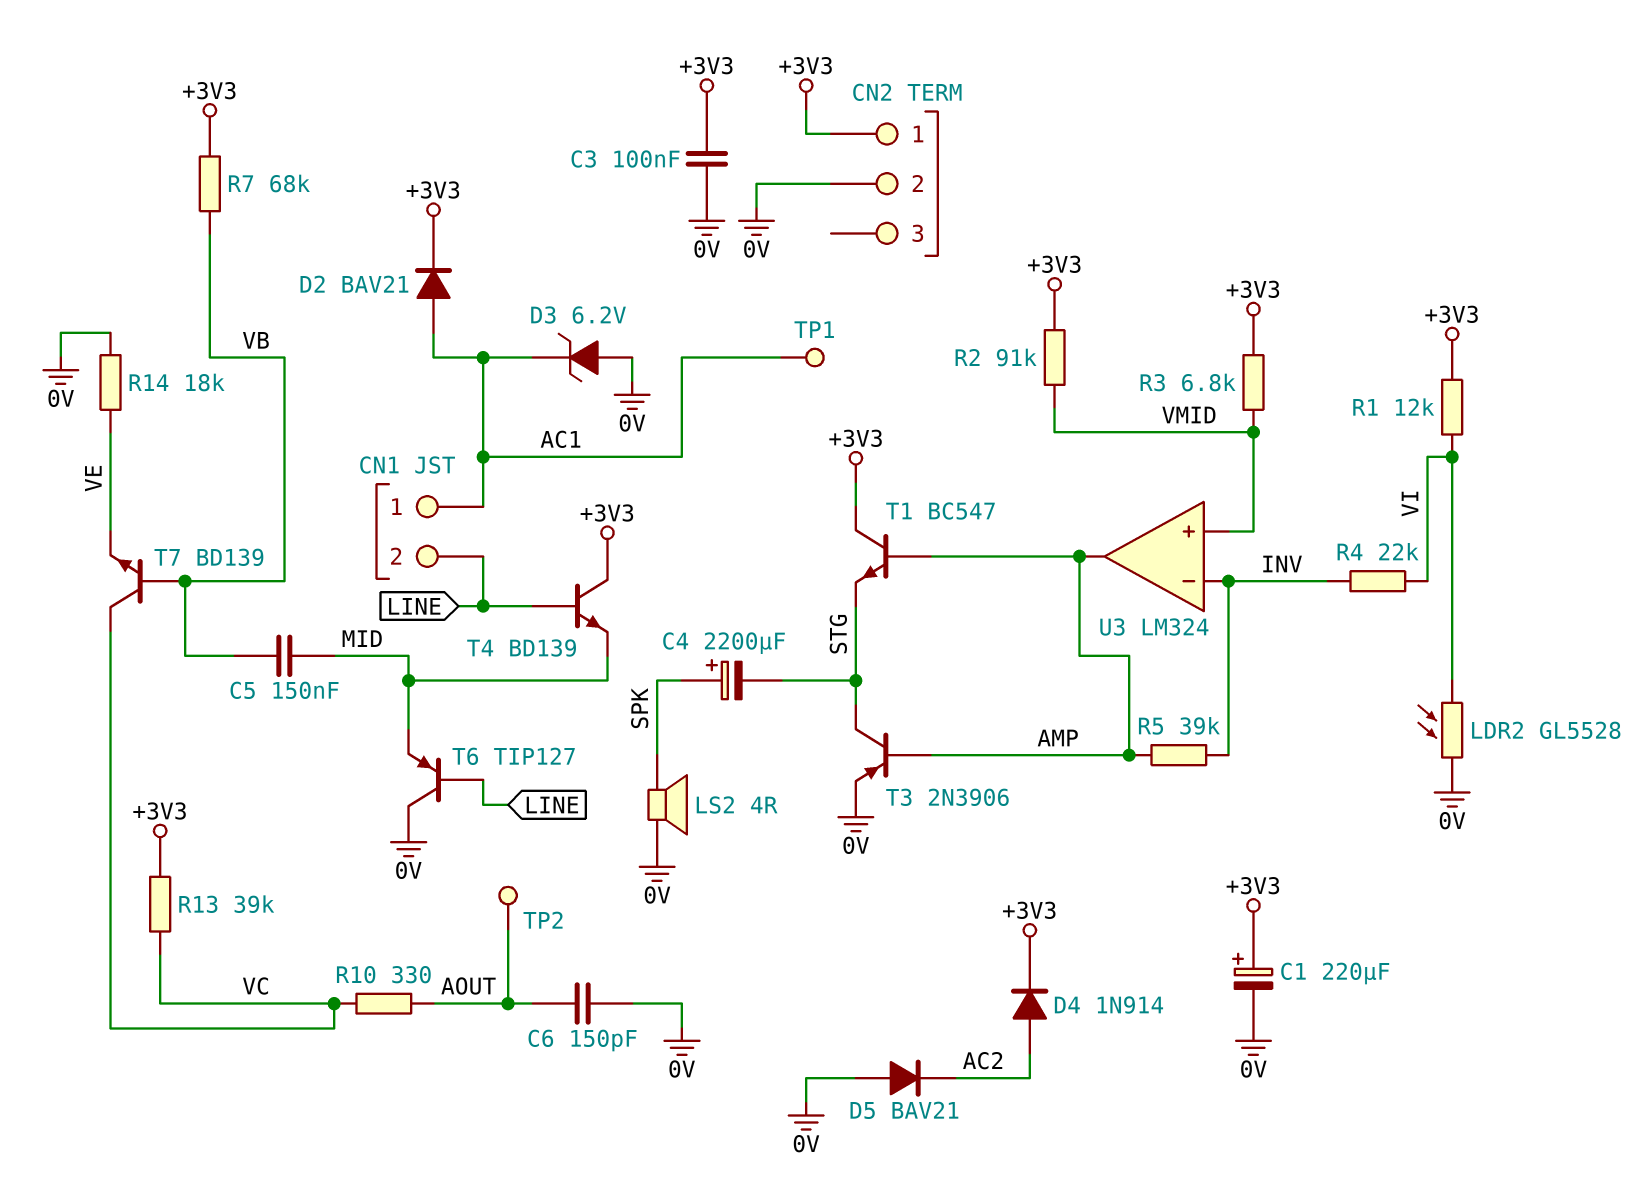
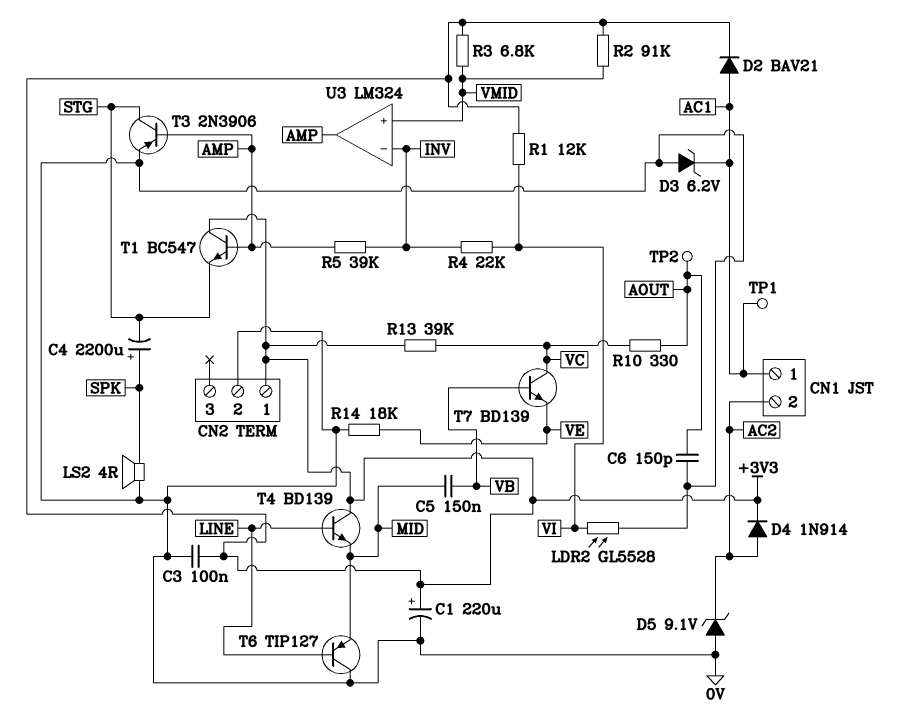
CN1 pin 2: LINE -> AC2
D5: diode BAV21 (A 0V, K AC2) -> zener 9.1V (A 0V, K AC2)
R7: 68k (+3V3, VB) -> none

